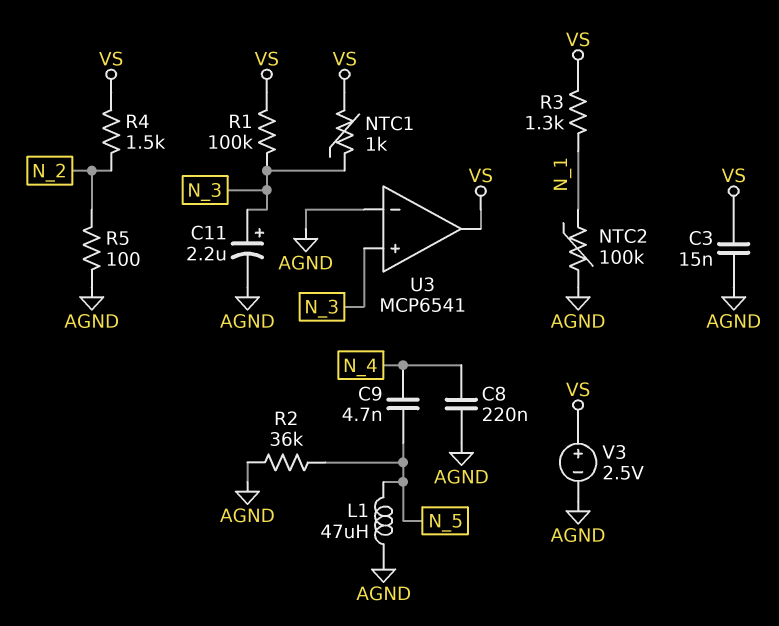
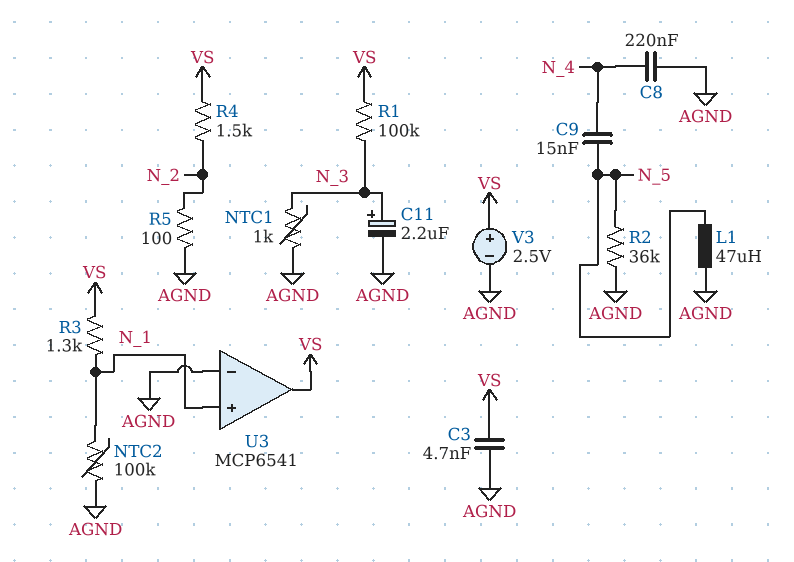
C3: 15nF (AGND, VS) -> 4.7nF (AGND, VS)
C9: 4.7nF (N_4, N_5) -> 15nF (N_4, N_5)
NTC1: 1k (N_3, VS) -> 1k (AGND, N_3)
U3 pin in+: N_3 -> N_1

